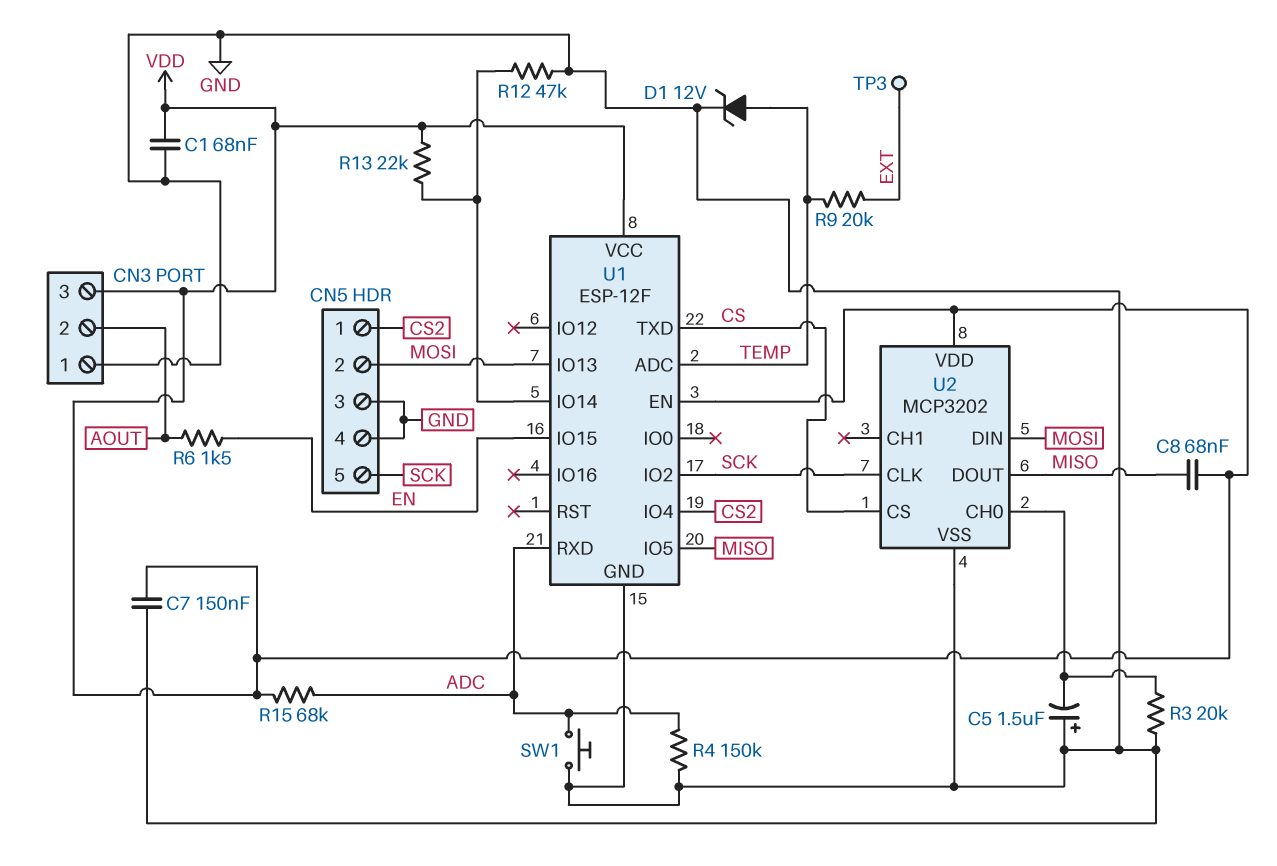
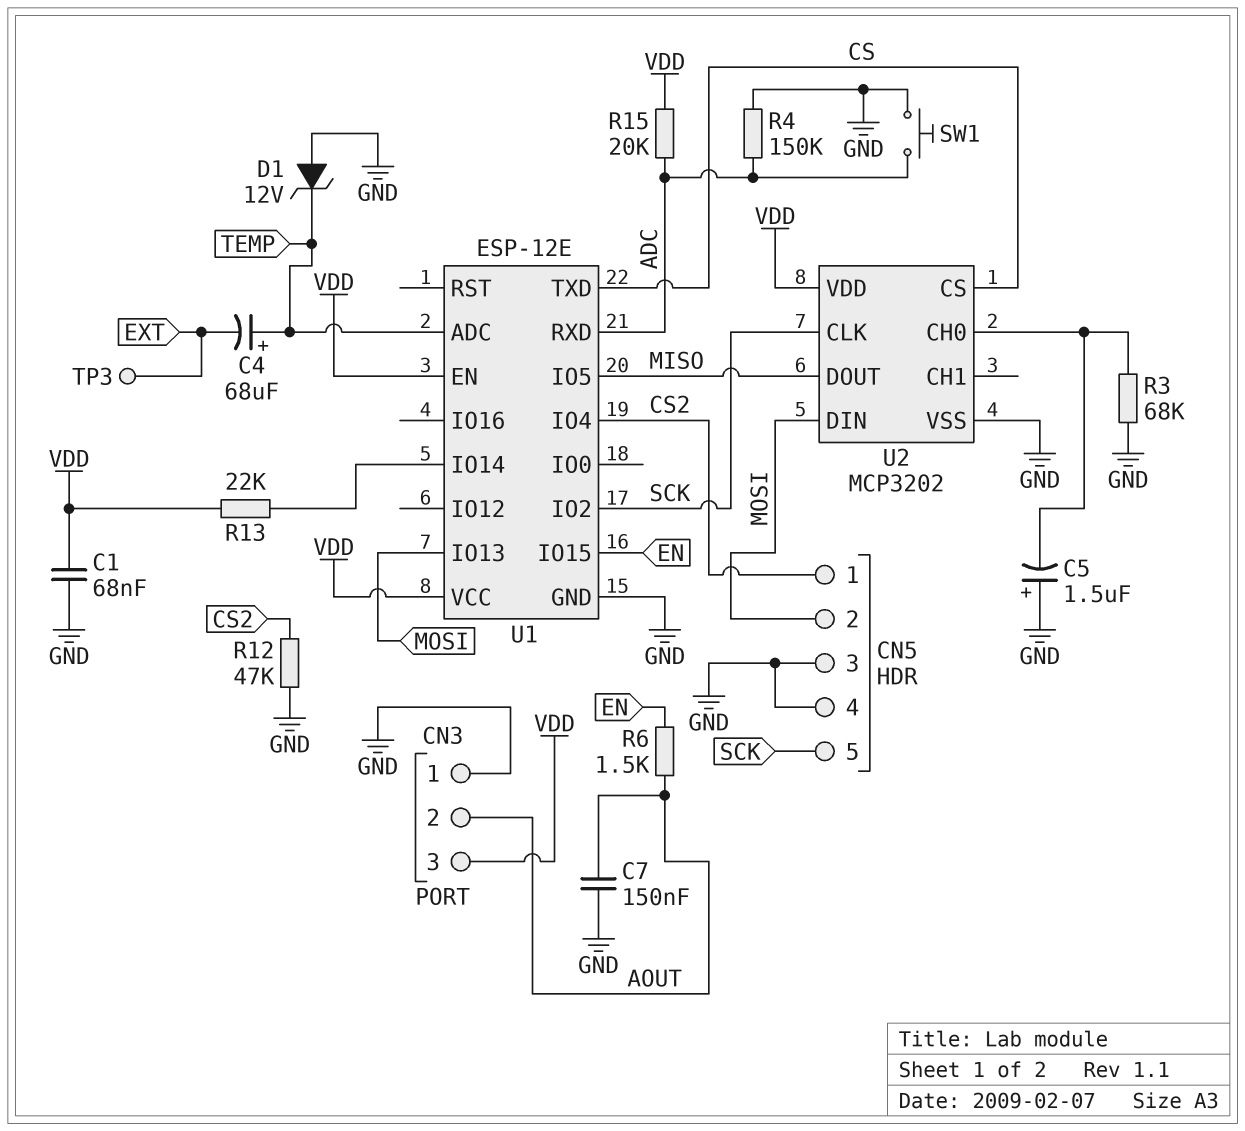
C4: none -> 68uF (plus TEMP, minus EXT)
C7: 150nF (GND, VDD) -> 150nF (AOUT, GND)
C8: 68nF (MISO, VDD) -> none
D1: zener 12V (A TEMP, K GND) -> zener 12V (A GND, K TEMP)
R3: 20k (GND, U2/CH0) -> 68k (GND, U2/CH0)
R9: 20k (EXT, TEMP) -> none
R12: 47k (GND, U1/IO14) -> 47k (CS2, GND)
R15: 68k (ADC, VDD) -> 20k (ADC, VDD)
U1: ESP-12F -> ESP-12E

